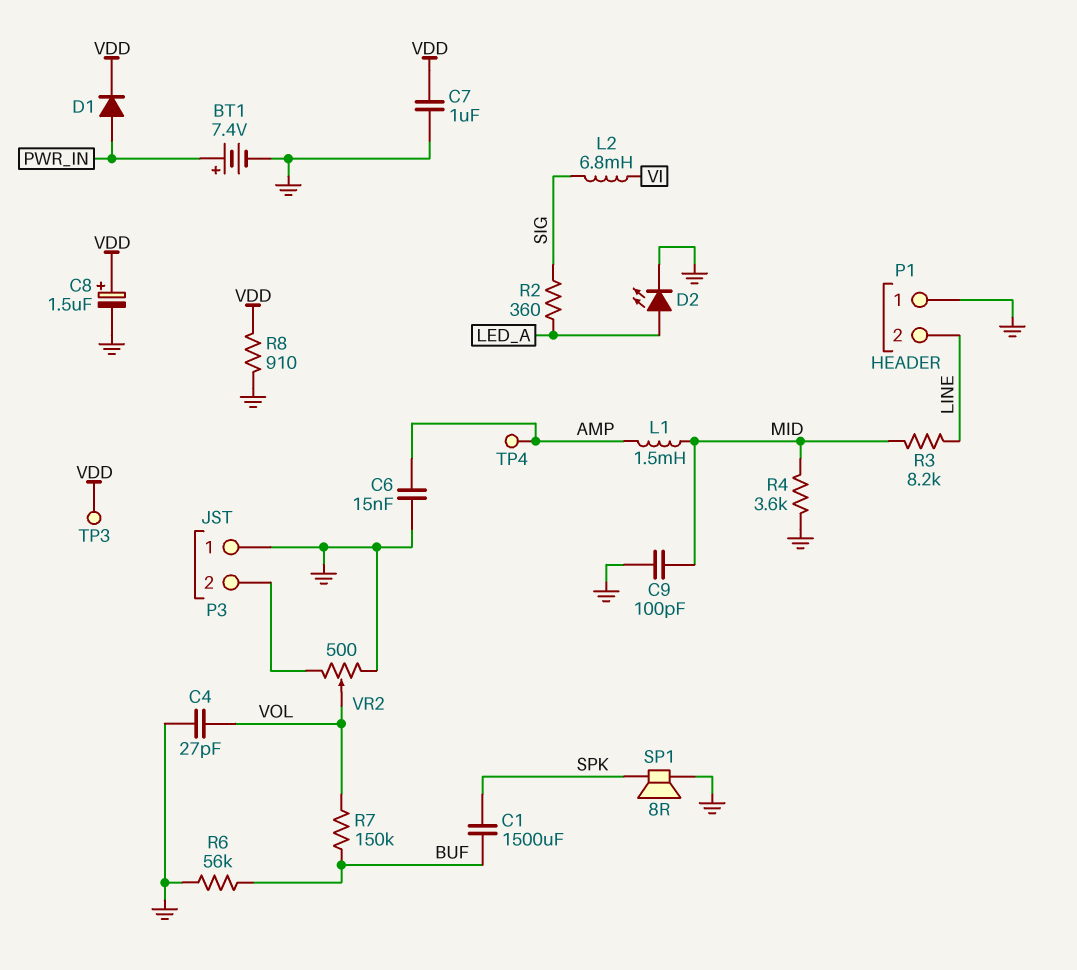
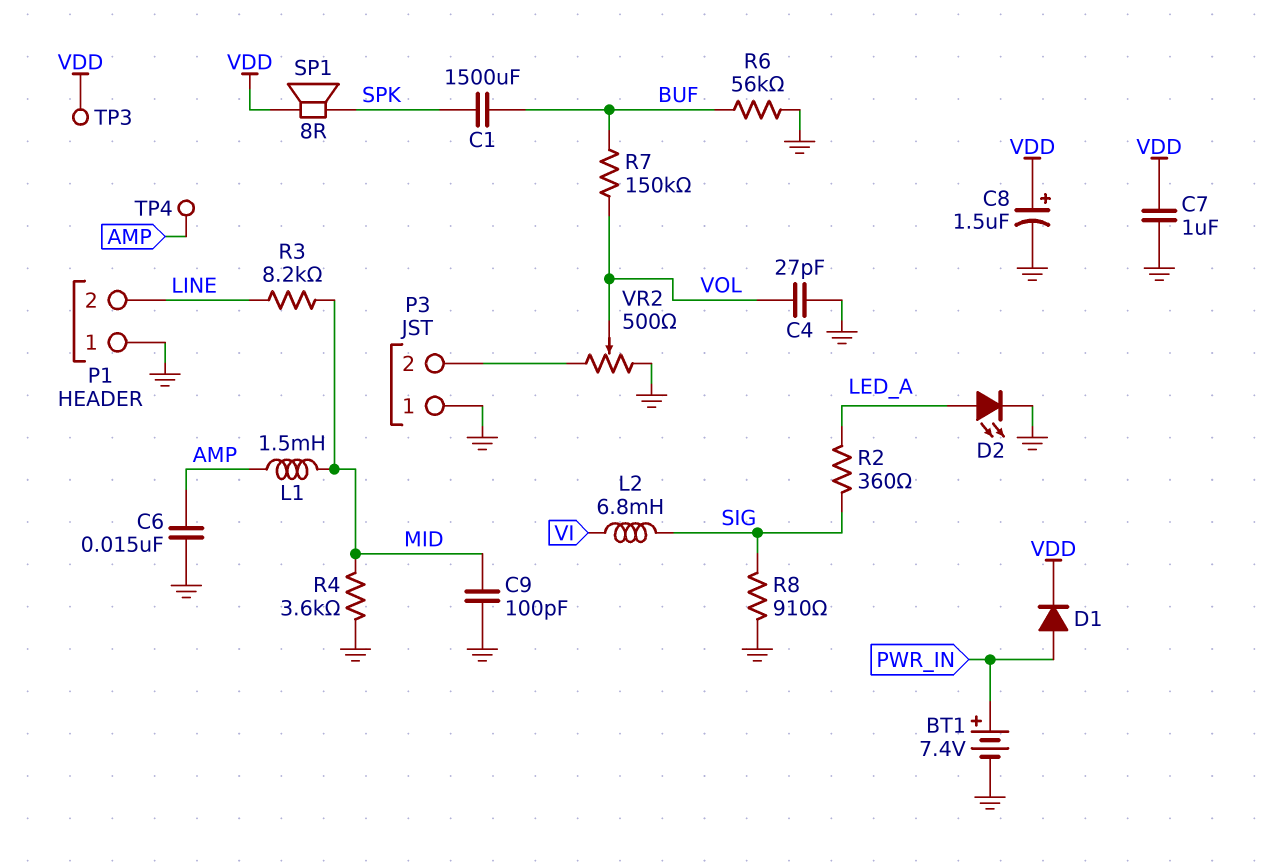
R8: 910 (GND, VDD) -> 910 (GND, SIG)
SP1: speaker 8R (GND, SPK) -> speaker 8R (SPK, VDD)

